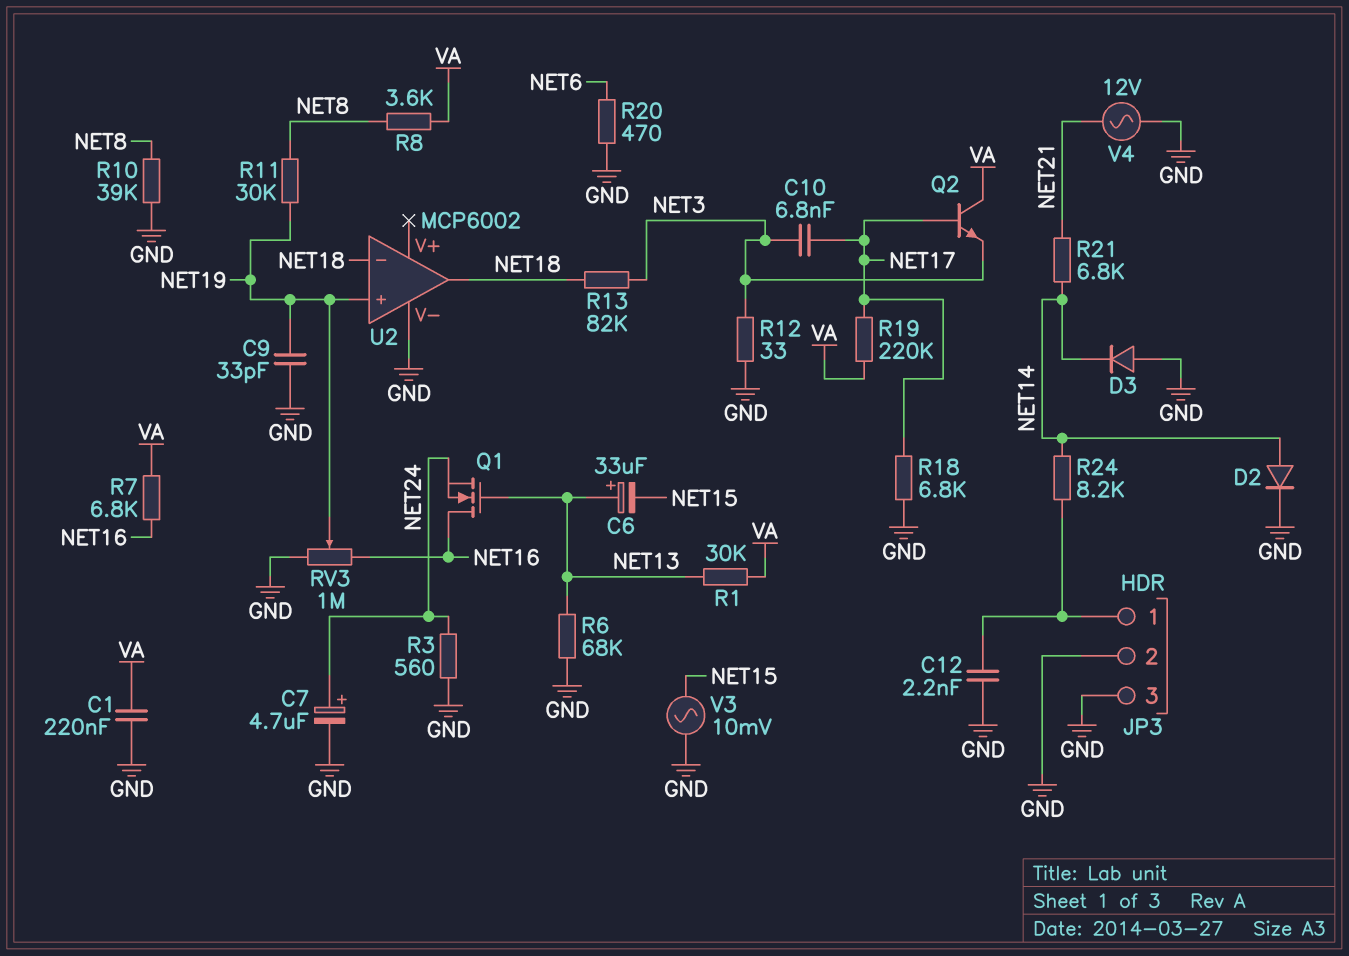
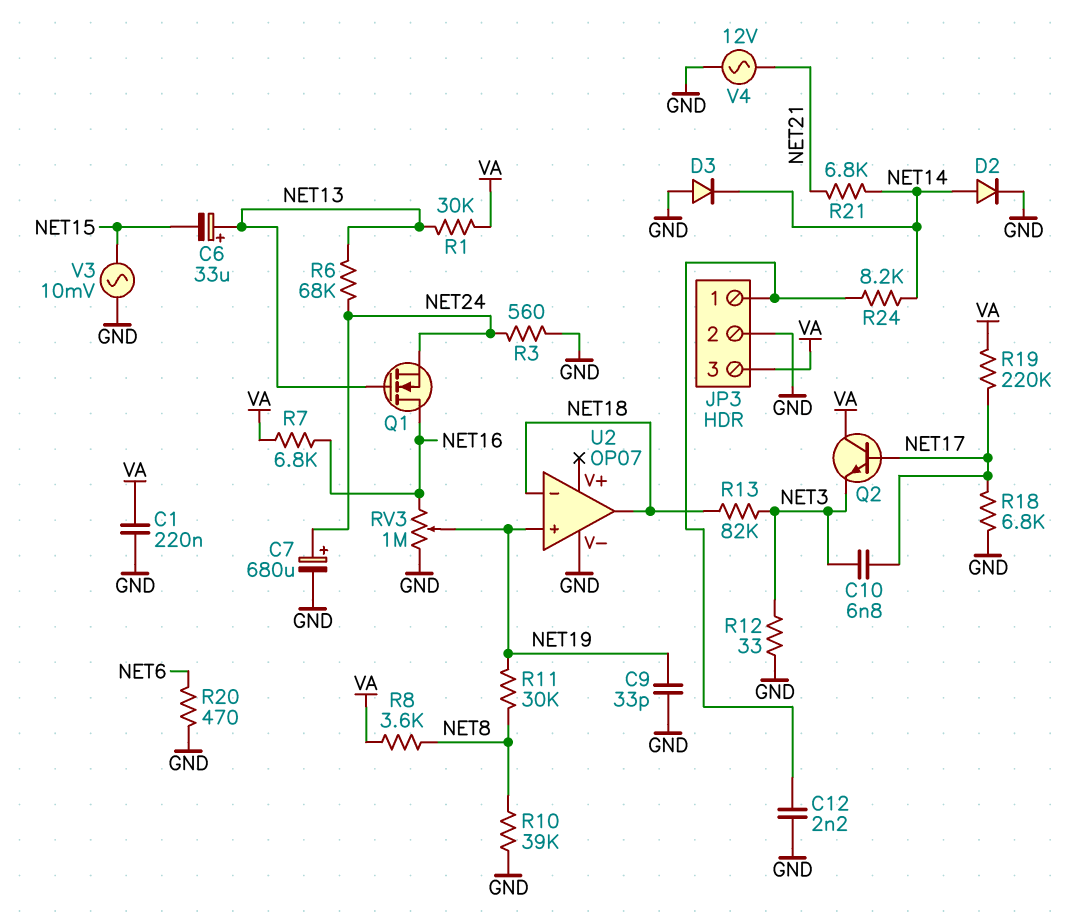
C7: 4.7uF (plus NET24, minus GND) -> 680uF (plus NET24, minus GND)
JP3 pin 3: GND -> VA
R6: 68k (GND, NET13) -> 68k (NET13, NET24)
U2: MCP6002 -> OP07

